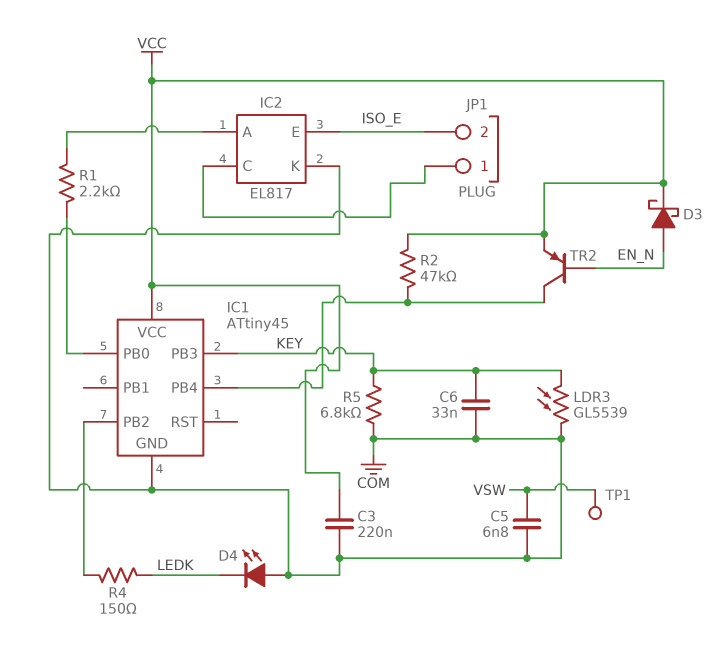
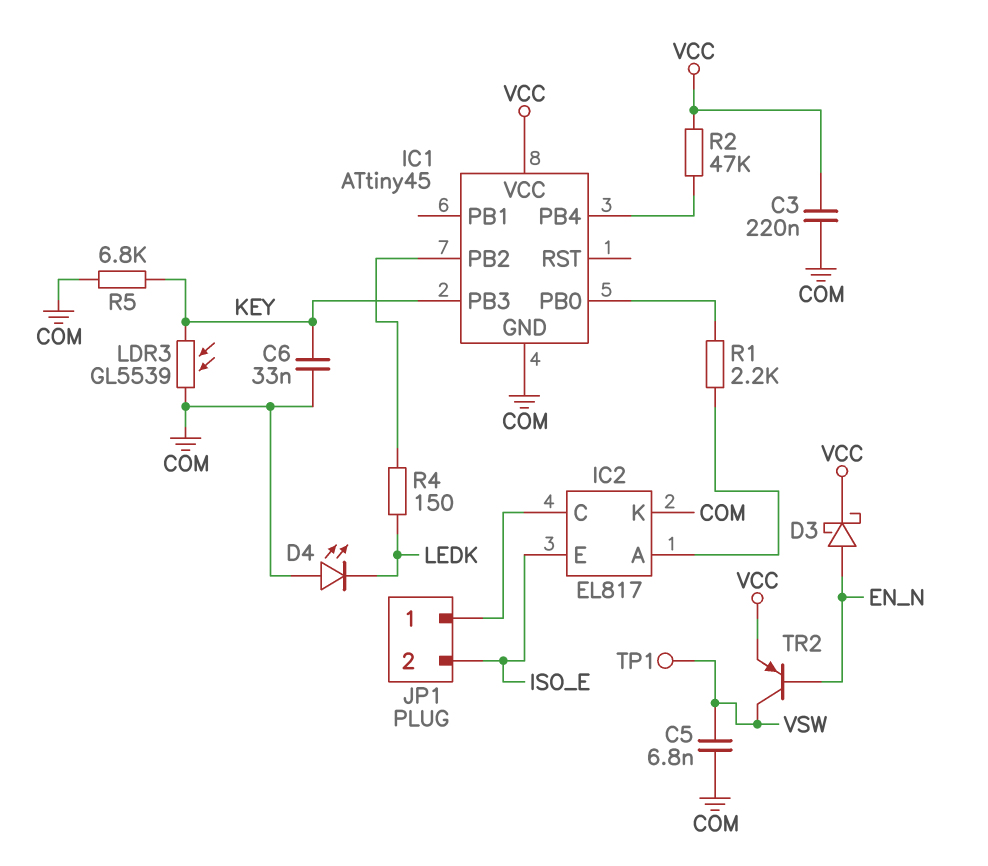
TR2: PNP (B EN_N, C IC1/PB4, E VCC) -> PNP (B EN_N, C VSW, E VCC)

